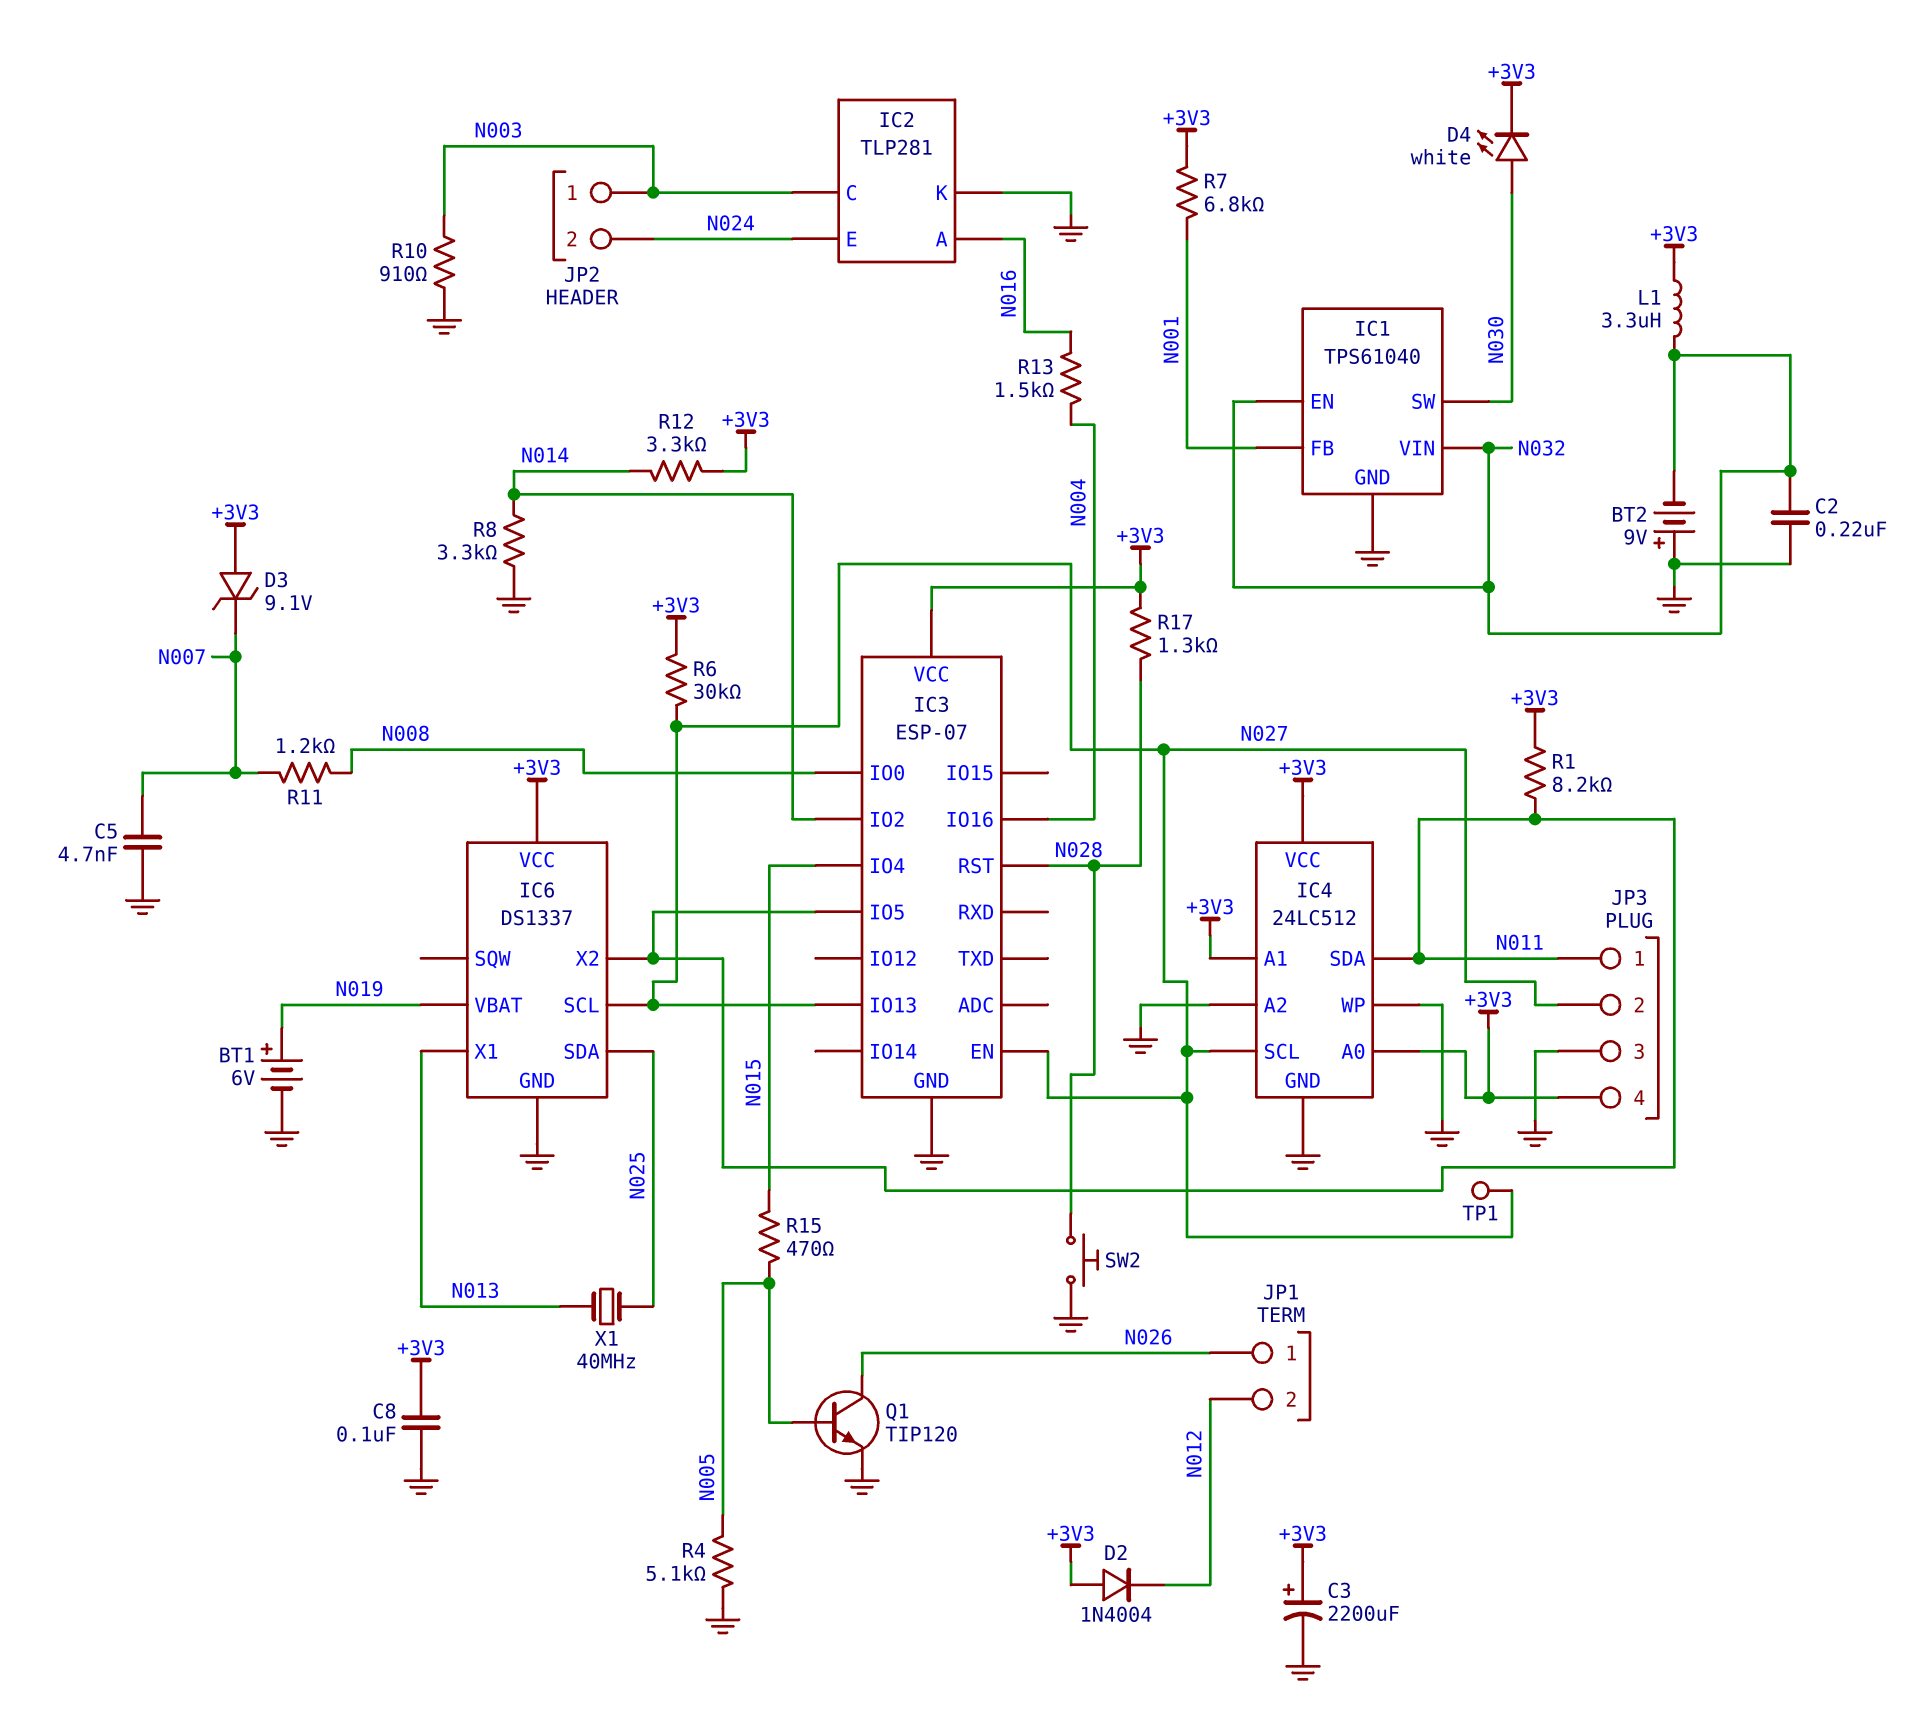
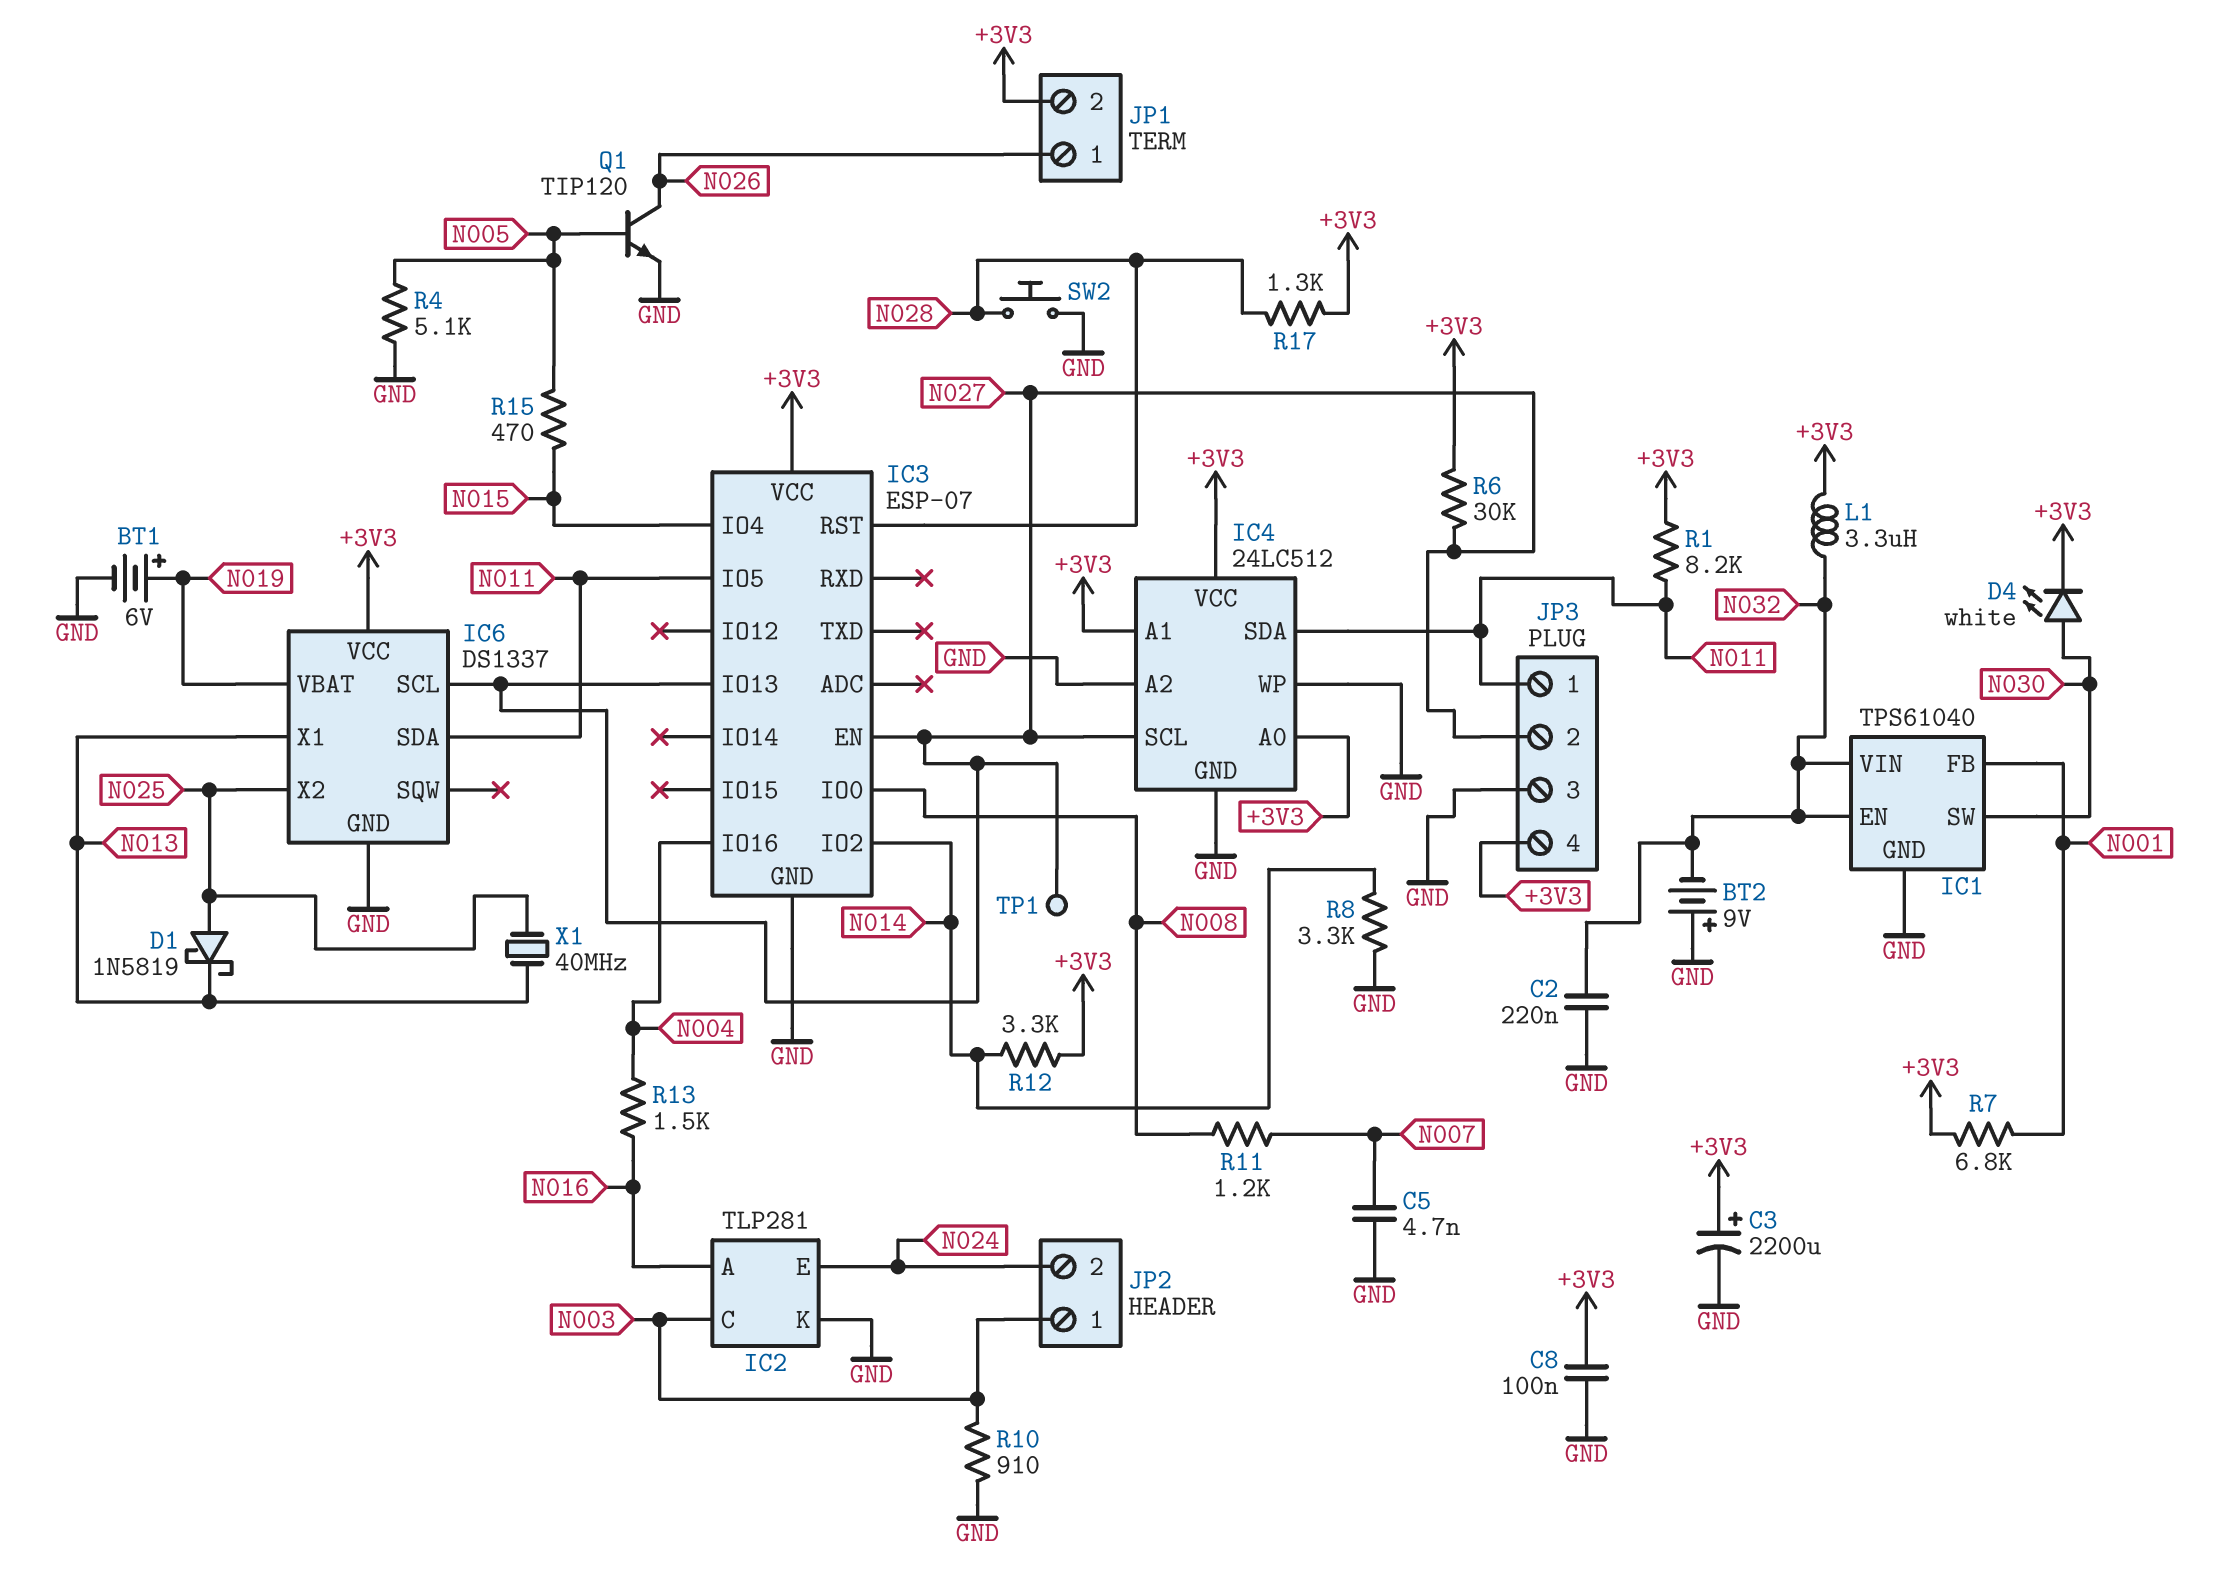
D1: none -> schottky 1N5819 (A N025, K N013)
D2: diode 1N4004 (A +3V3, K N012) -> none
D3: zener 9.1V (A +3V3, K N007) -> none
IC6 pin SDA: N025 -> N011
IC6 pin X2: N011 -> N025
JP1 pin 2: N012 -> +3V3

